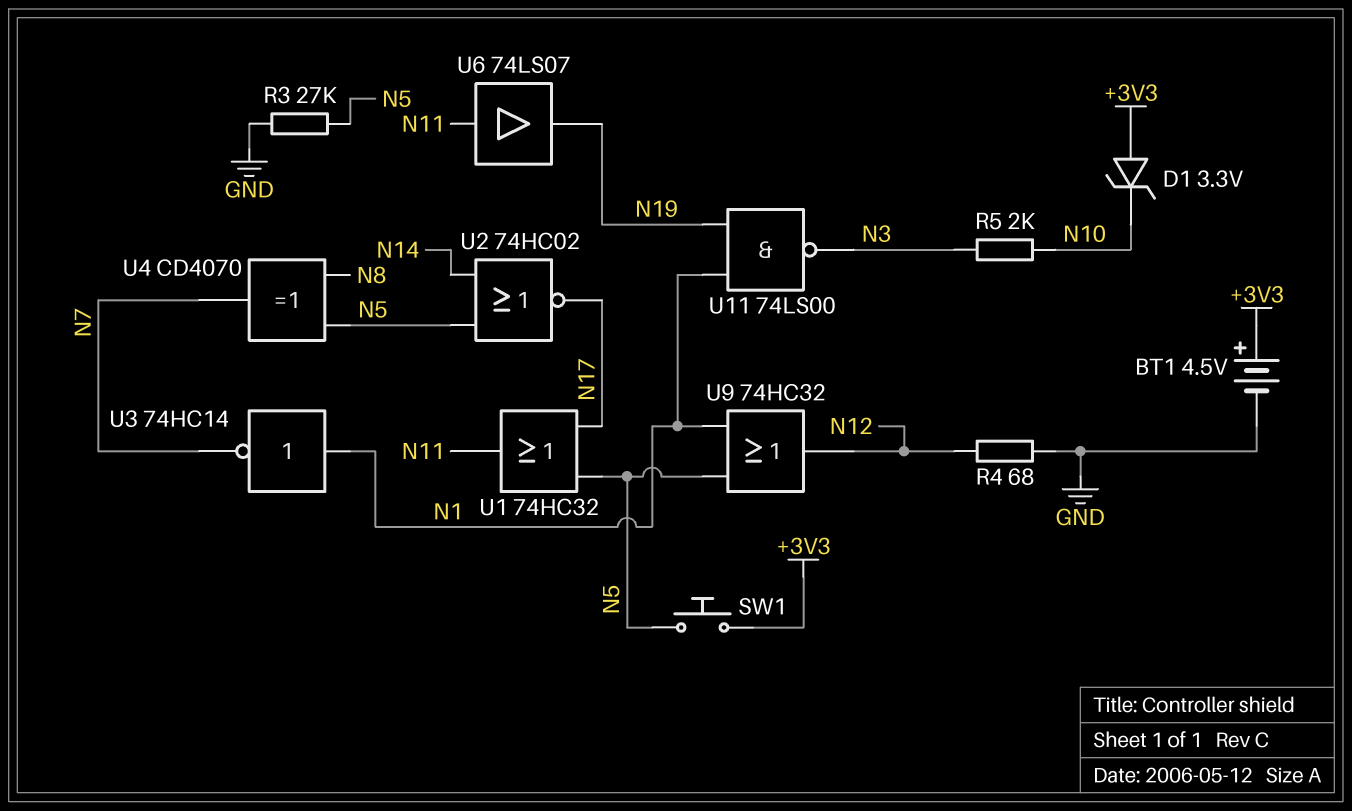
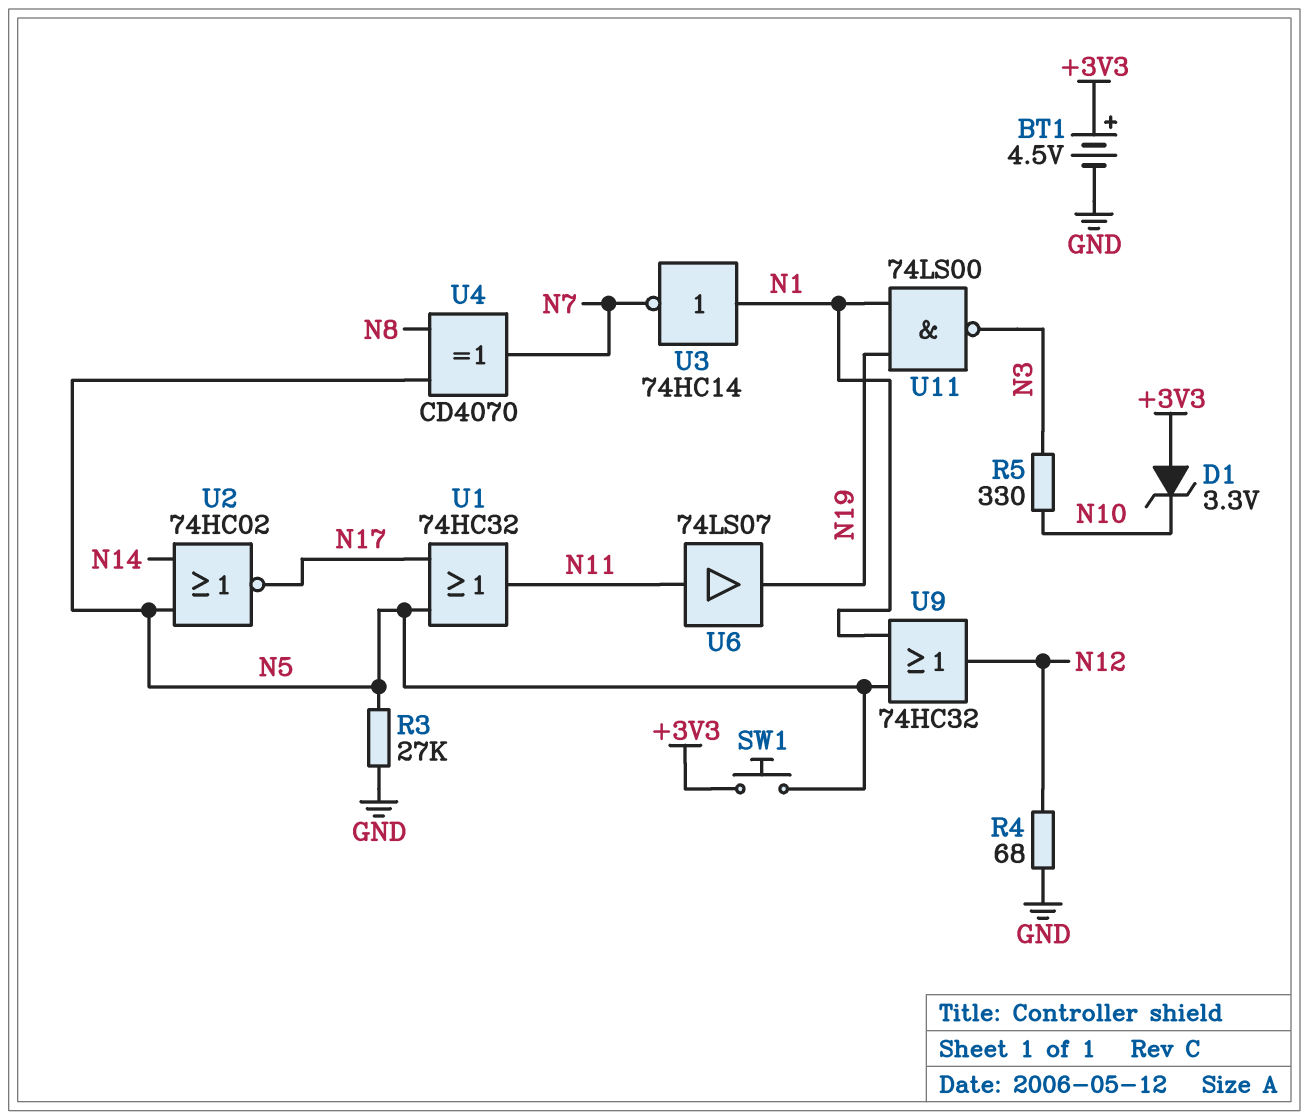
R5: 2k (N3, N10) -> 330 (N3, N10)

